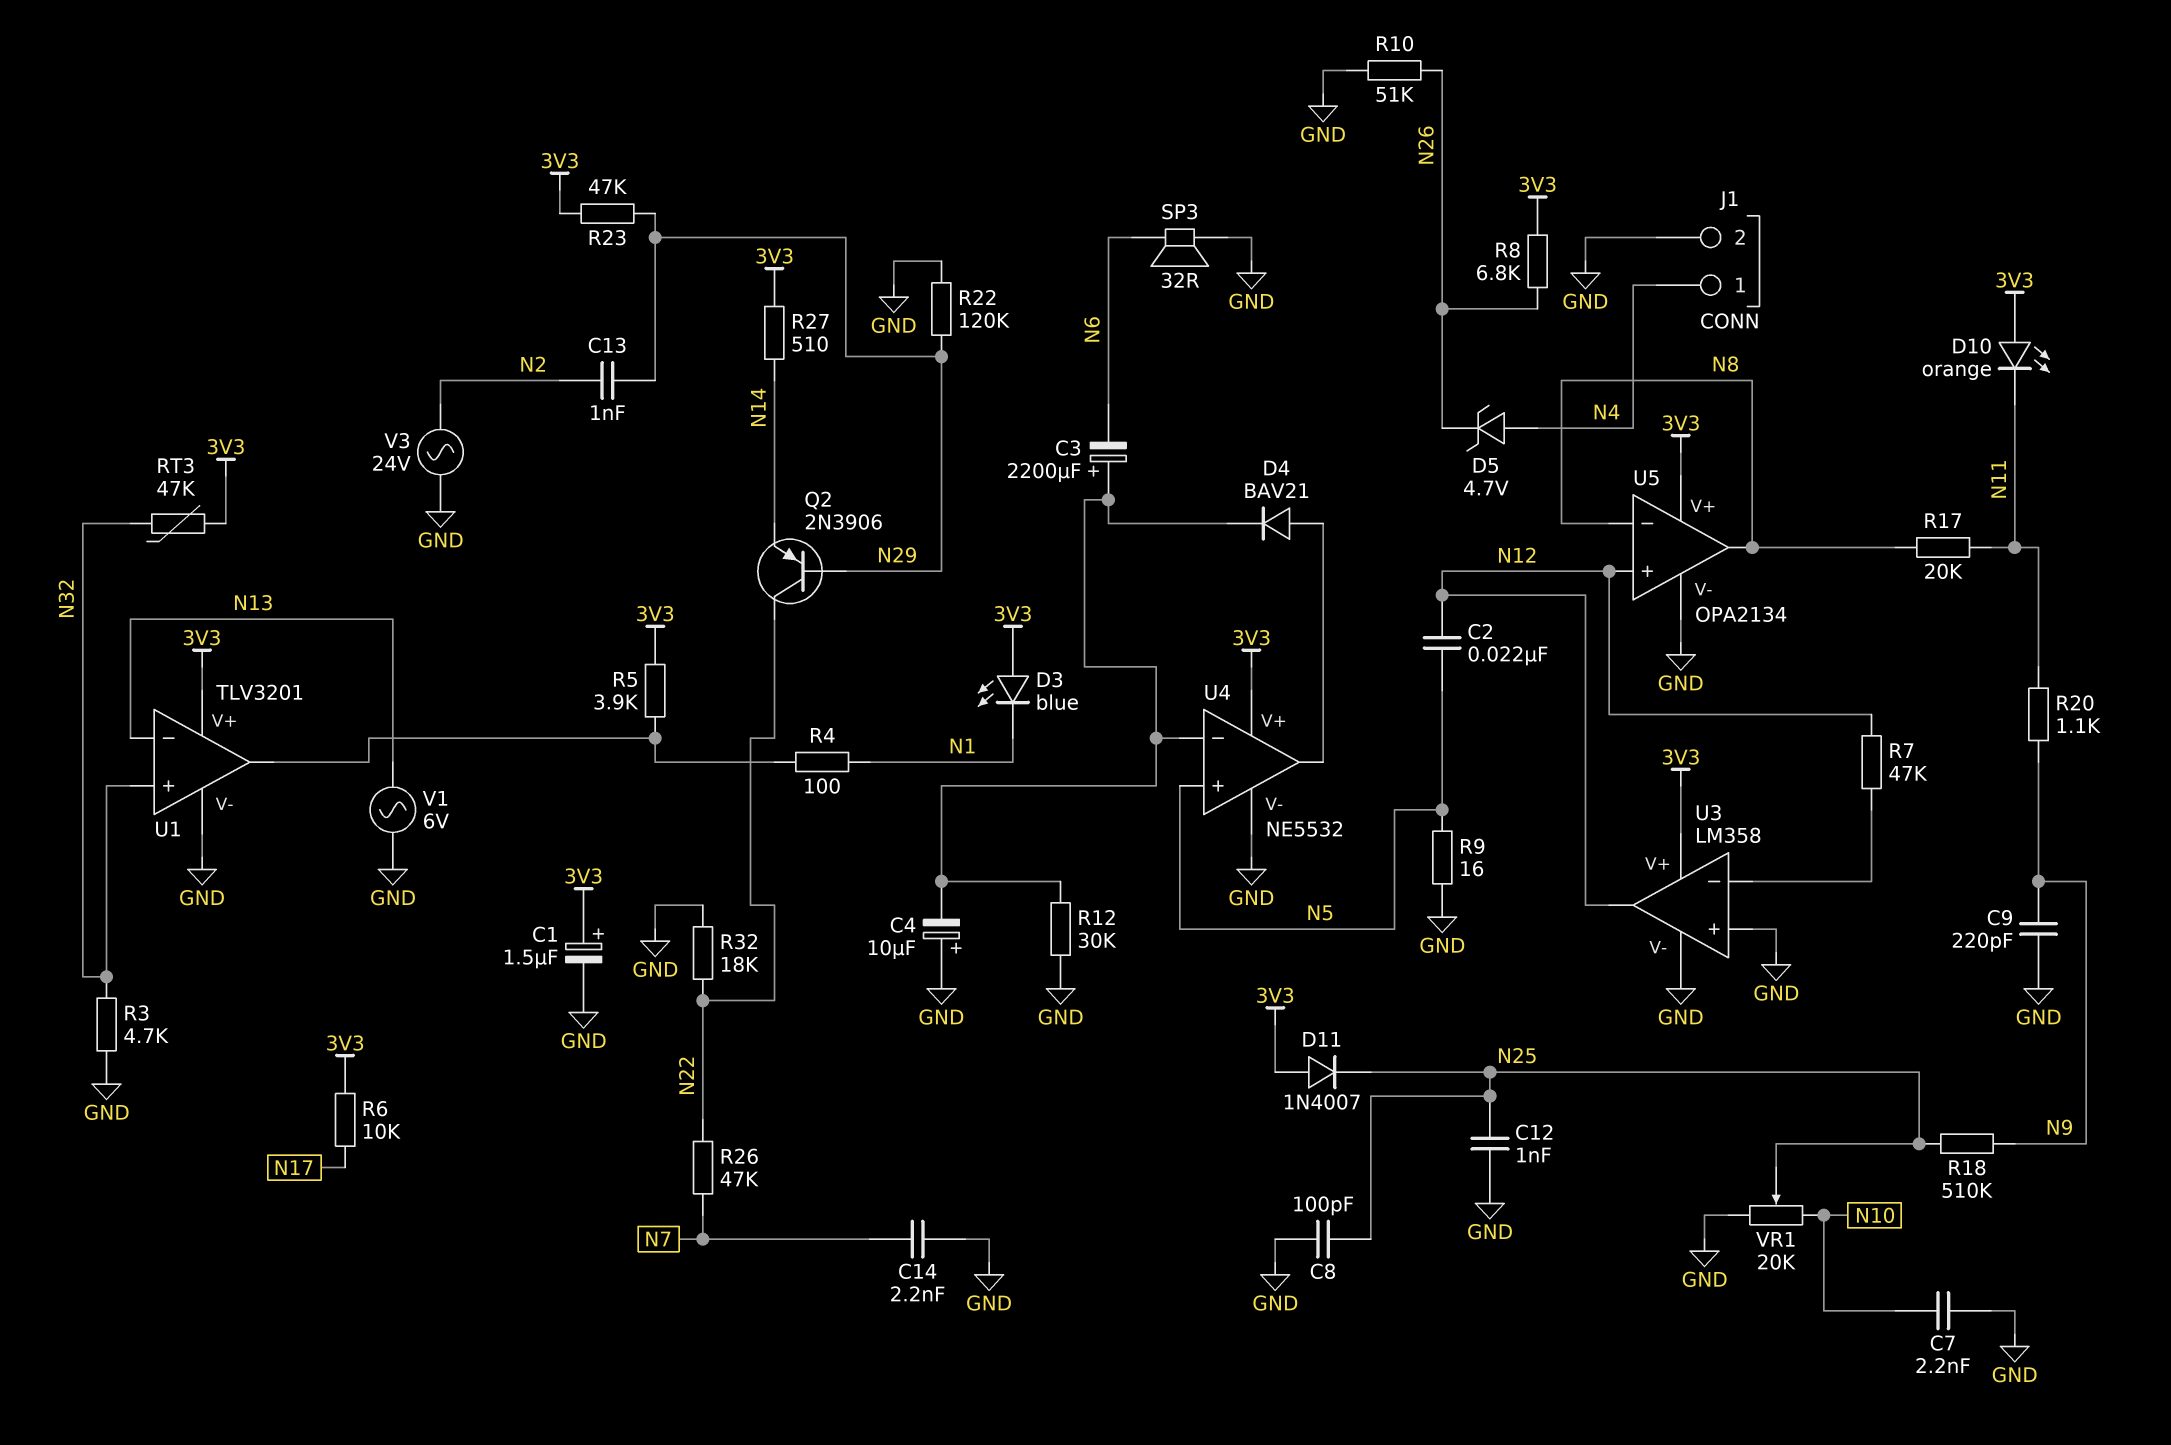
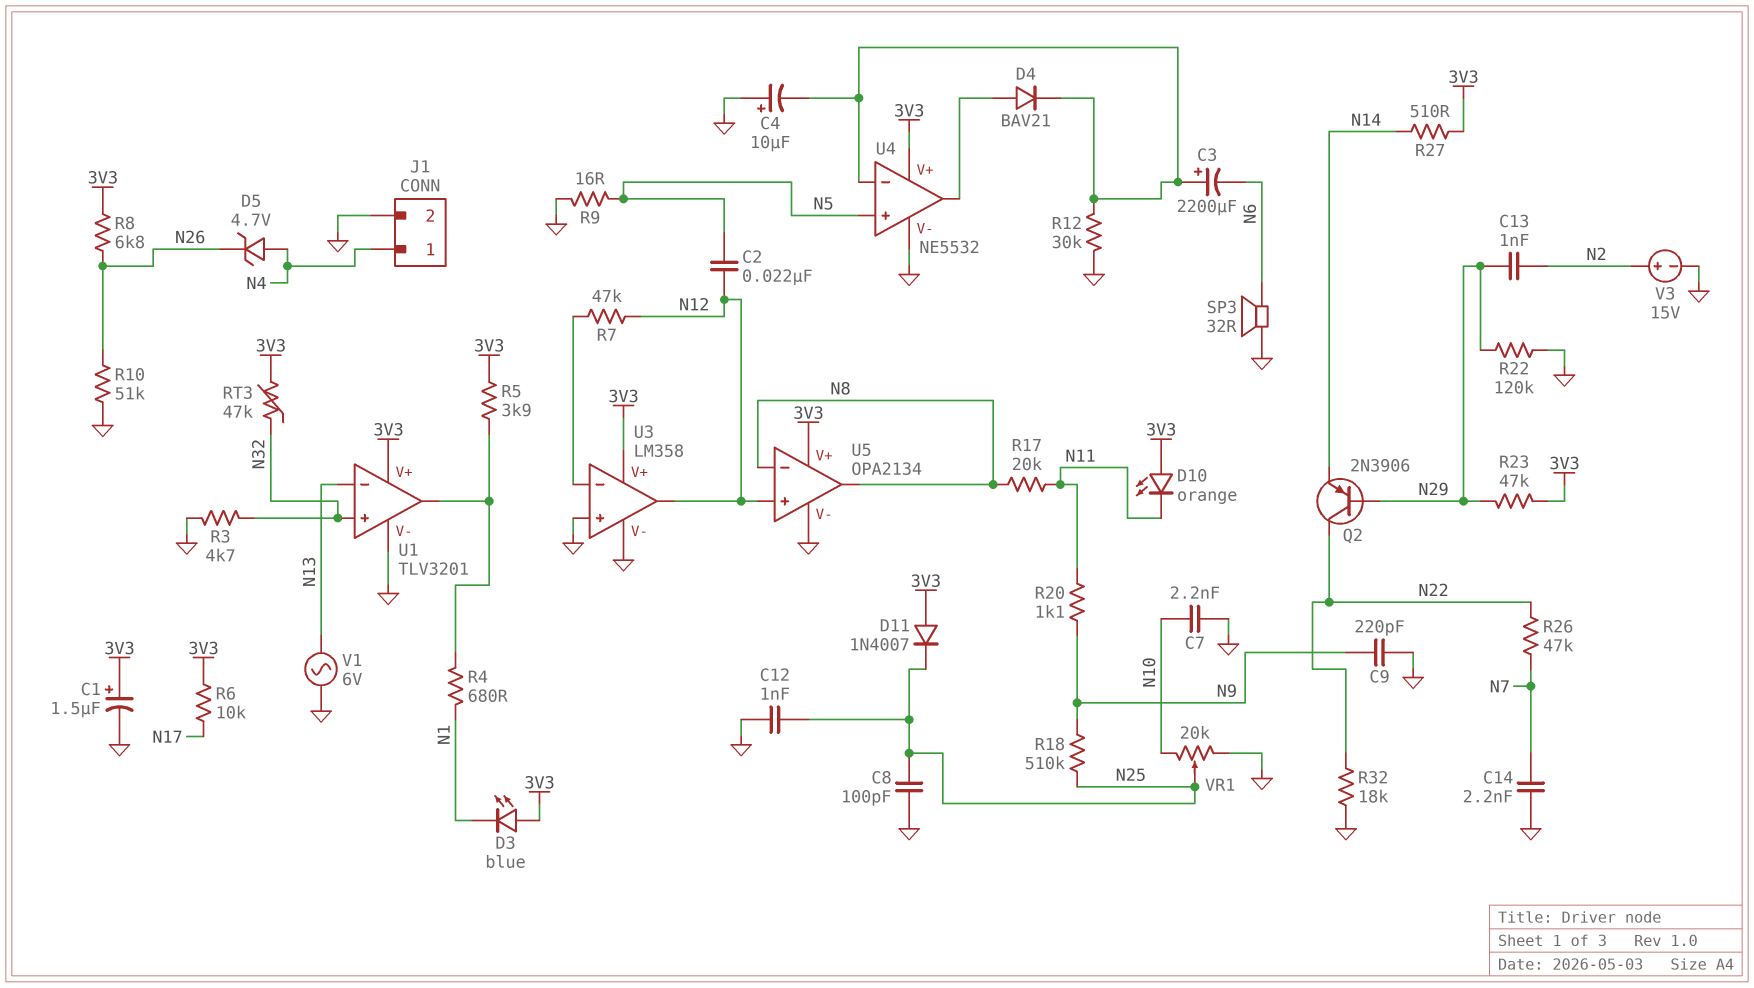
R4: 100 (N1, U1/out) -> 680 (N1, U1/out)
V3: AC 24V (GND, N2) -> 15V (plus N2, minus GND)

